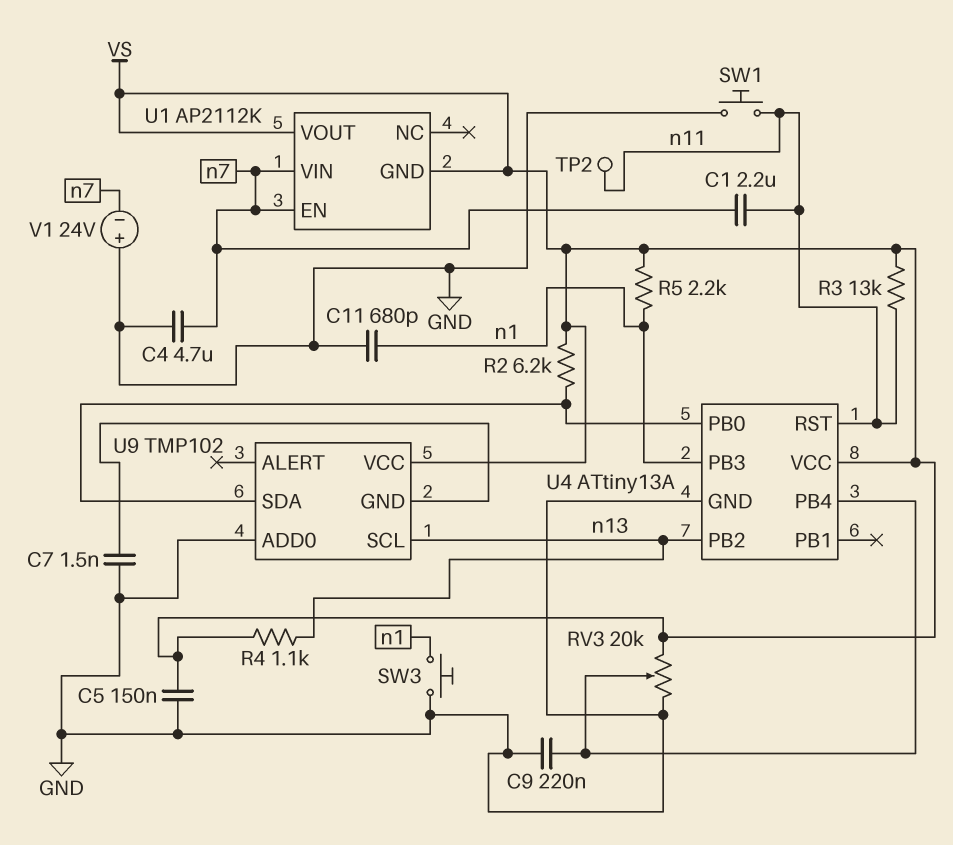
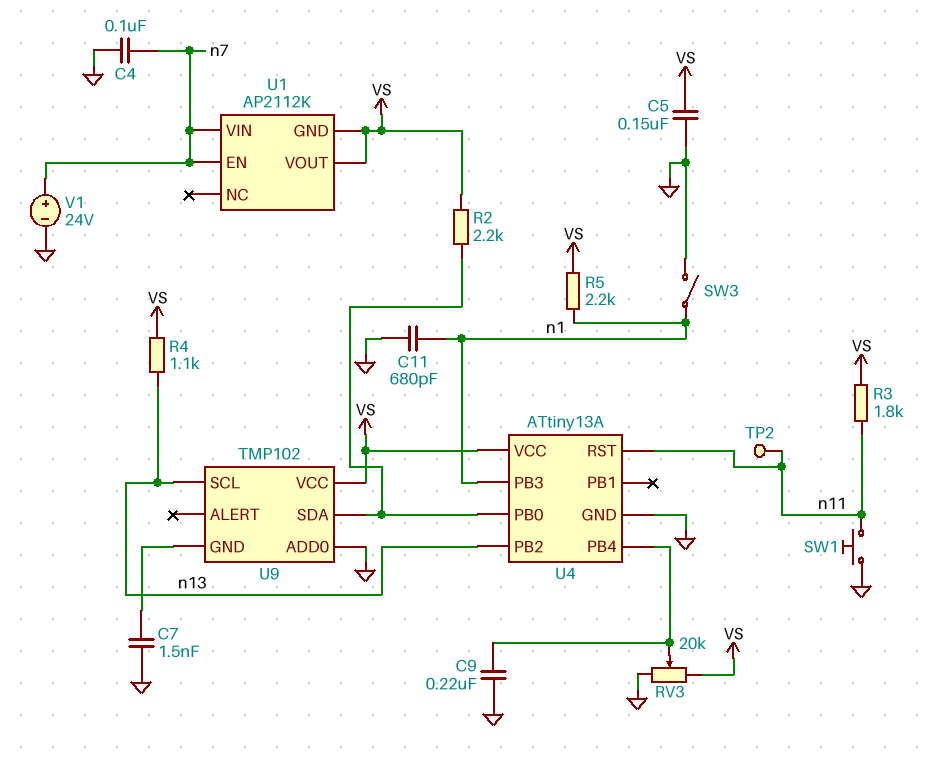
C1: 2.2uF (n7, n11) -> none
C4: 4.7uF (GND, n7) -> 100nF (GND, n7)
R2: 6.2k (U4/PB0, VS) -> 2.2k (U4/PB0, VS)
R3: 13k (VS, n11) -> 1.8k (VS, n11)
SW3: button (GND, n1) -> switch (GND, n1)
V1: 24V (plus GND, minus n7) -> 24V (plus n7, minus GND)

